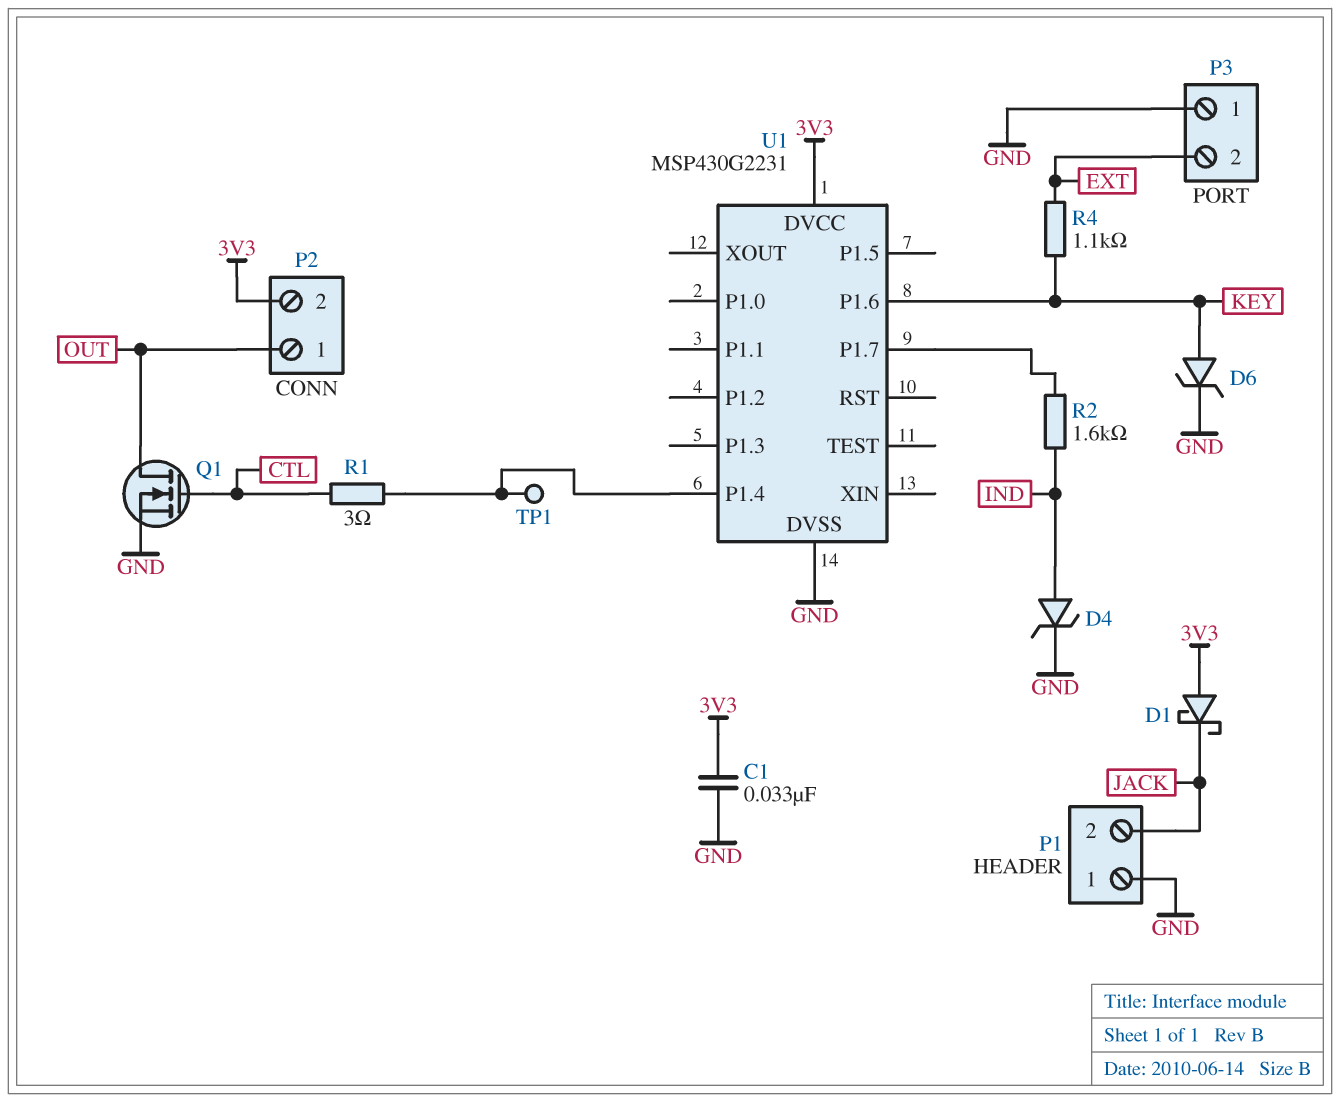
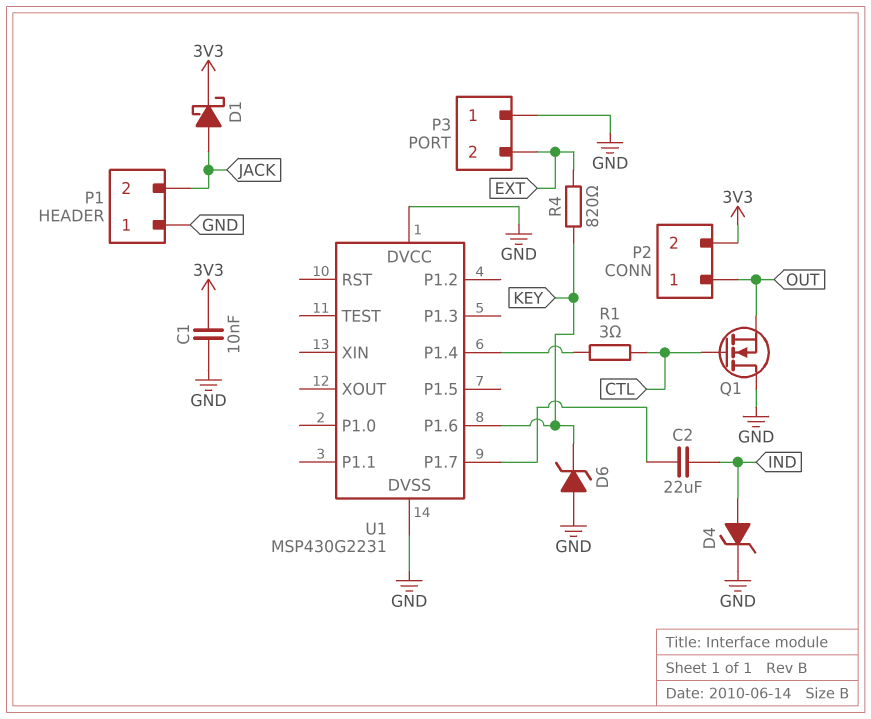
C1: 33nF (3V3, GND) -> 10nF (3V3, GND)
C2: none -> 22uF (IND, U1/P1.7)
D1: schottky (A 3V3, K JACK) -> schottky (A JACK, K 3V3)
D6: zener (A KEY, K GND) -> zener (A GND, K KEY)
Q1: NMOS (G CTL, D OUT, S GND) -> NMOS (G CTL, D GND, S OUT)
R2: 1.6k (IND, U1/P1.7) -> none
R4: 1.1k (EXT, KEY) -> 820 (EXT, KEY)
TP1: test point (U1/P1.4) -> none
U1 pin DVCC: 3V3 -> GND

